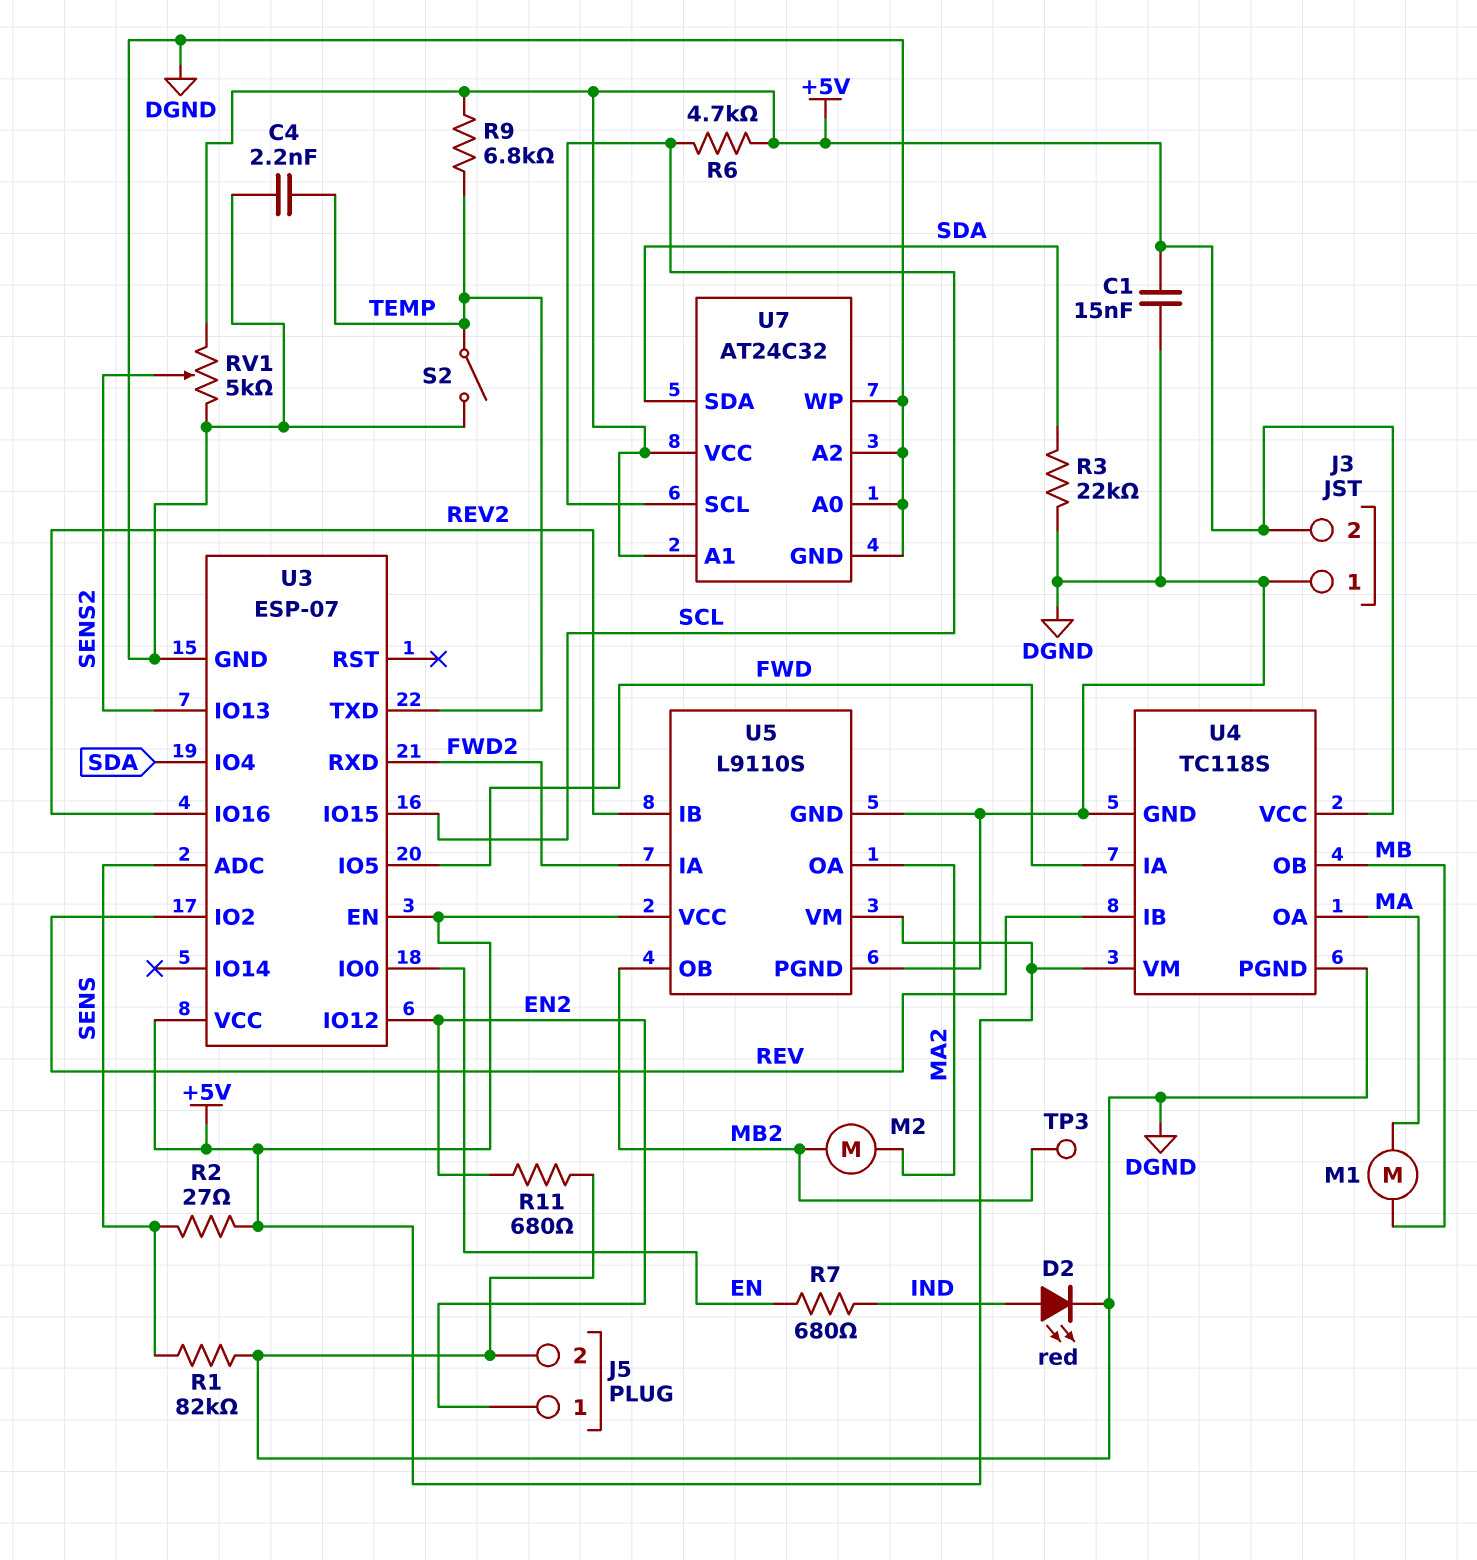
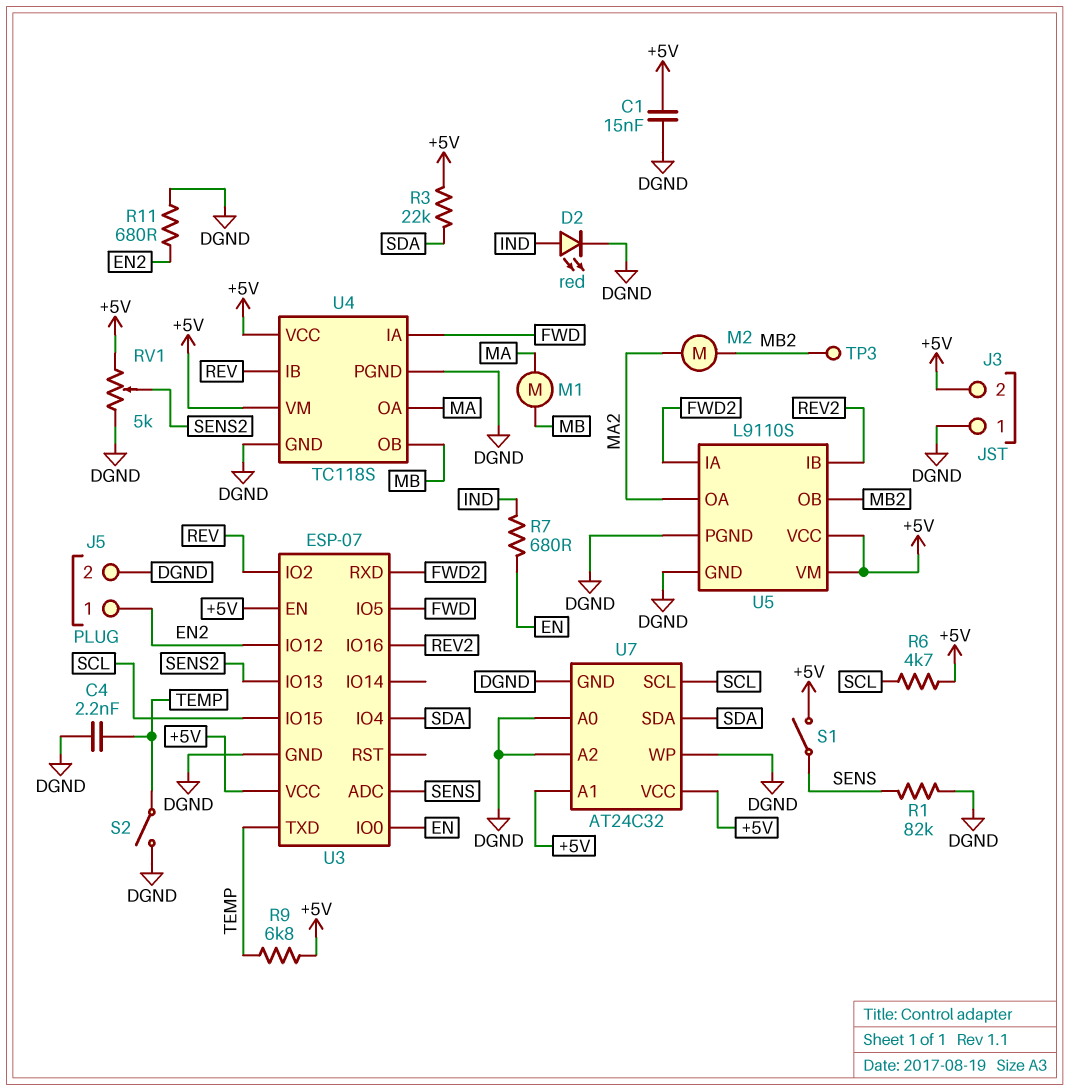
R2: 27 (+5V, SENS) -> none
R3: 22k (DGND, SDA) -> 22k (+5V, SDA)
S1: none -> switch (+5V, SENS)

